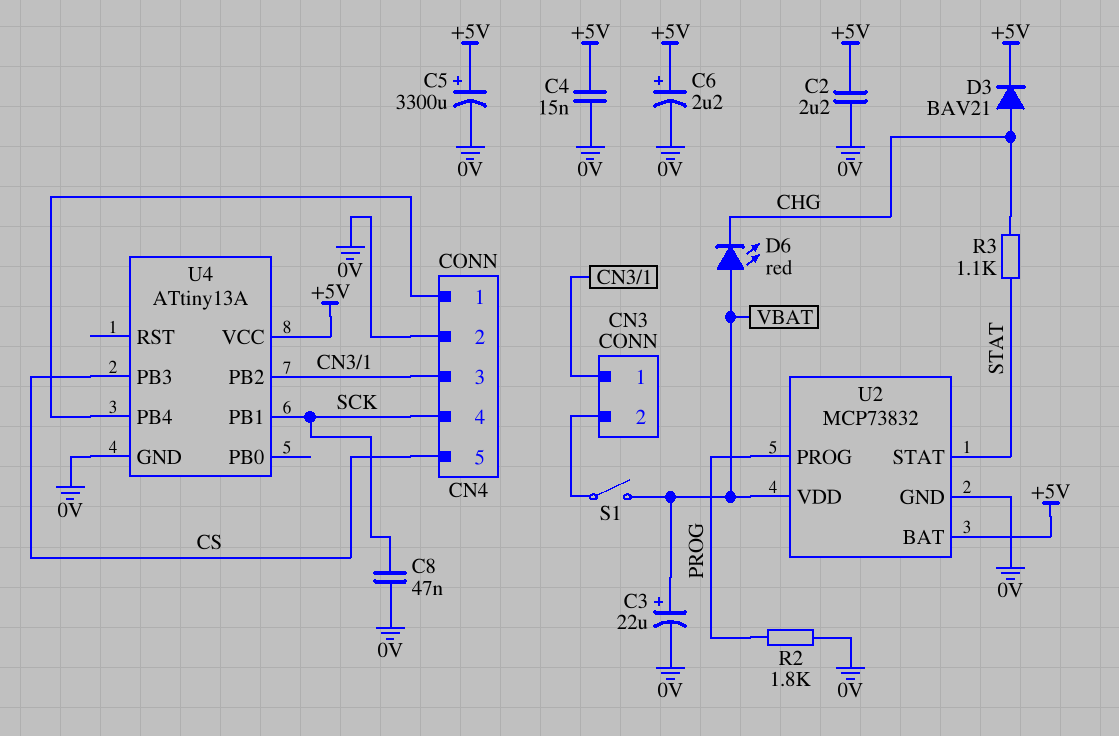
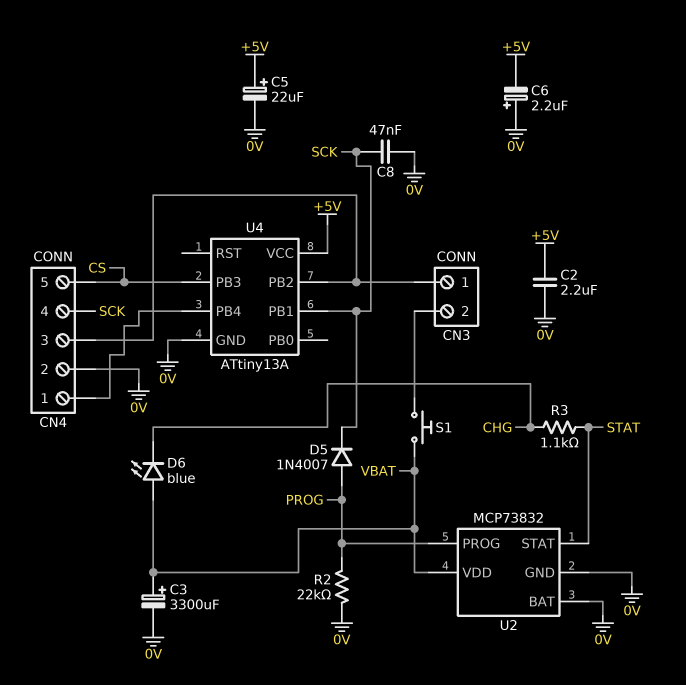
C3: 22uF (plus VBAT, minus 0V) -> 3300uF (plus VBAT, minus 0V)
C4: 15nF (+5V, 0V) -> none
C5: 3300uF (plus +5V, minus 0V) -> 22uF (plus +5V, minus 0V)
C6: 2.2uF (plus +5V, minus 0V) -> 2.2uF (plus 0V, minus +5V)
D3: diode BAV21 (A CHG, K +5V) -> none
D5: none -> diode 1N4007 (A PROG, K SCK)
D6: LED red (A VBAT, K CHG) -> LED blue (A VBAT, K CHG)
R2: 1.8k (0V, PROG) -> 22k (0V, PROG)
S1: switch (CN3/2, VBAT) -> button (CN3/2, VBAT)
U2 pin BAT: +5V -> 0V

